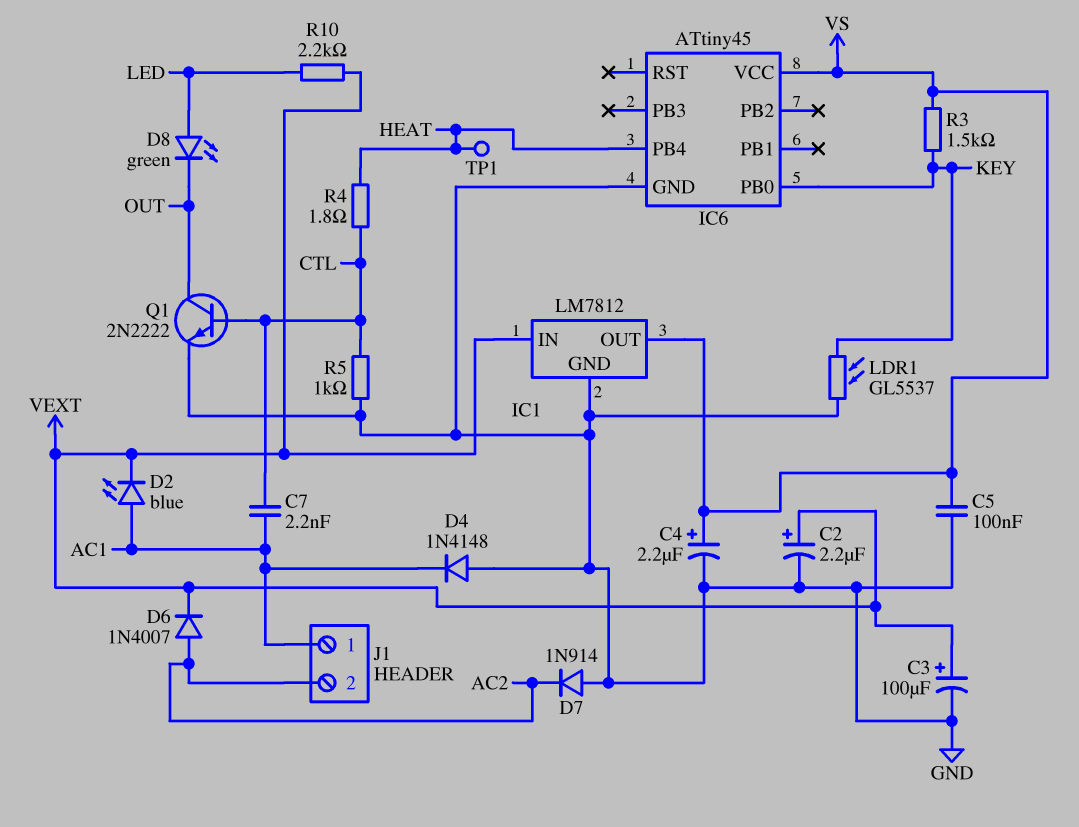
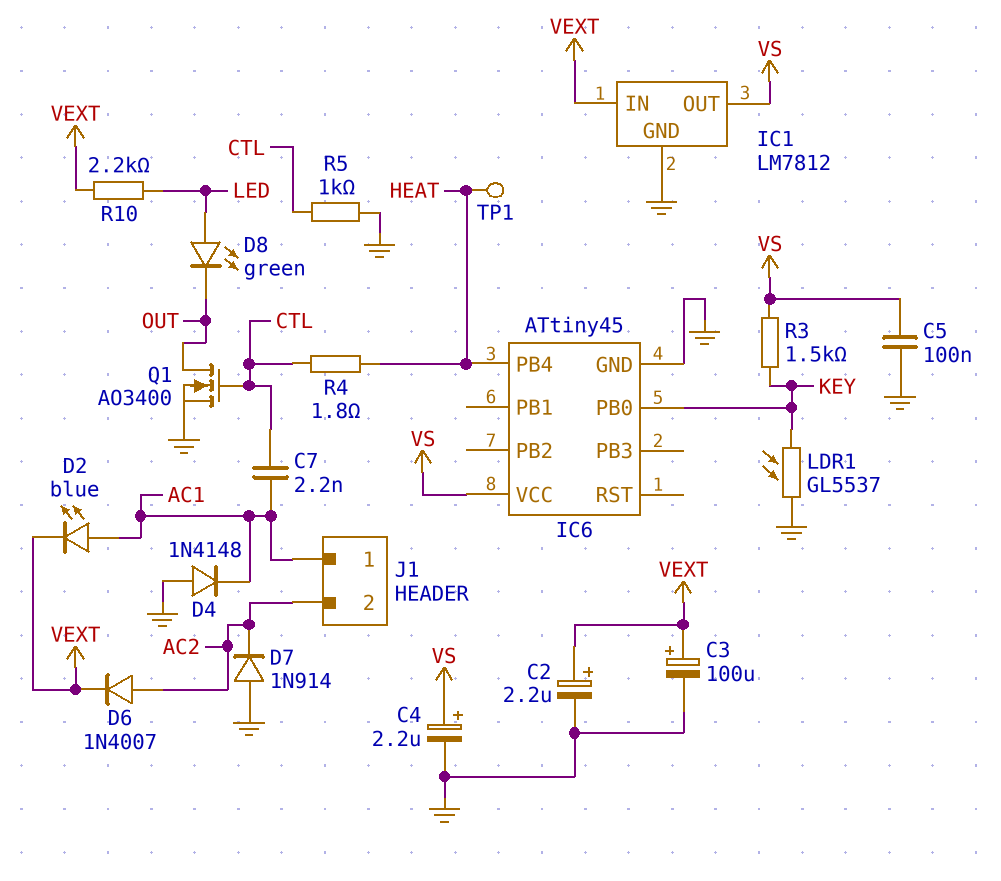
Q1: NPN 2N2222 (B CTL, C OUT, E GND) -> NMOS AO3400 (G CTL, D OUT, S GND)

